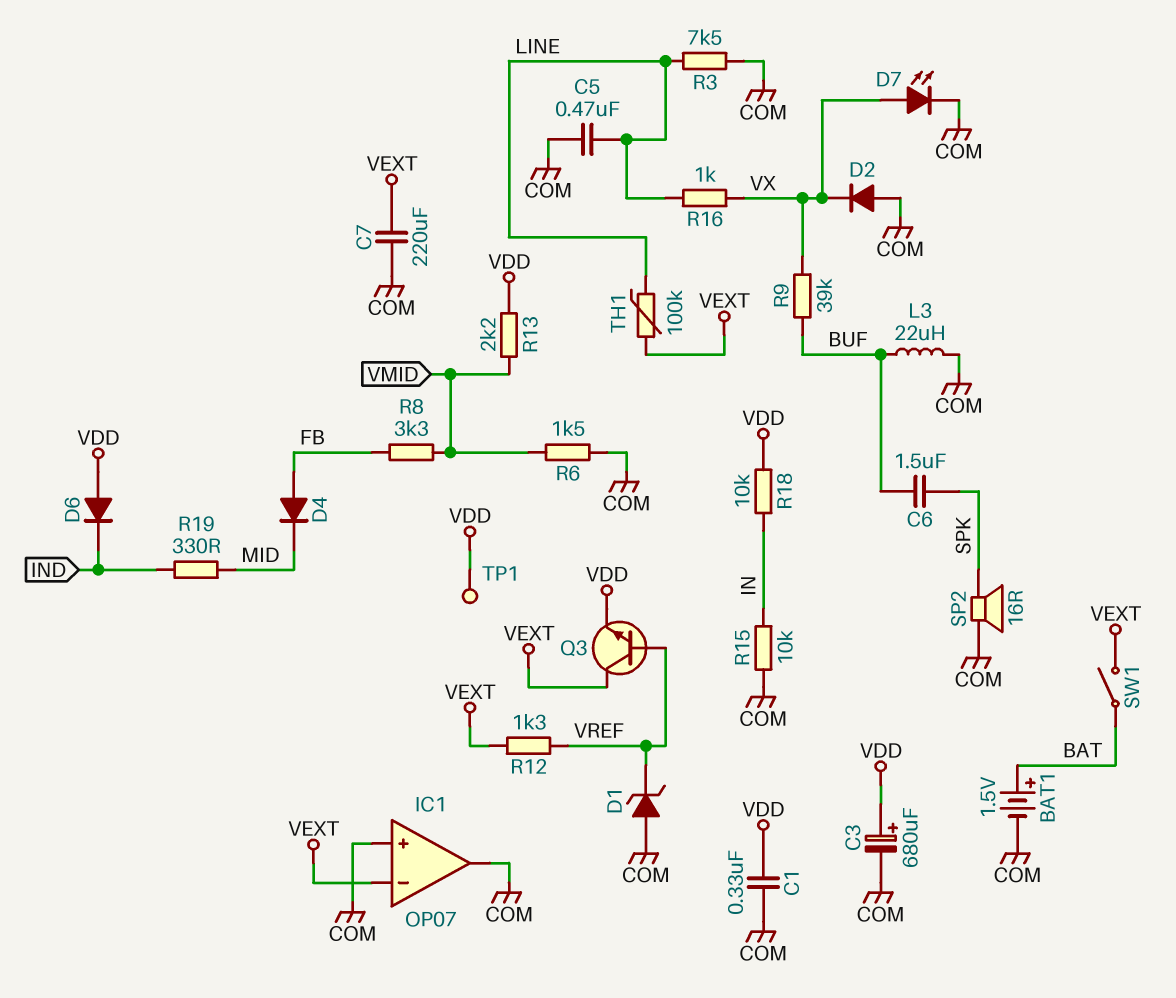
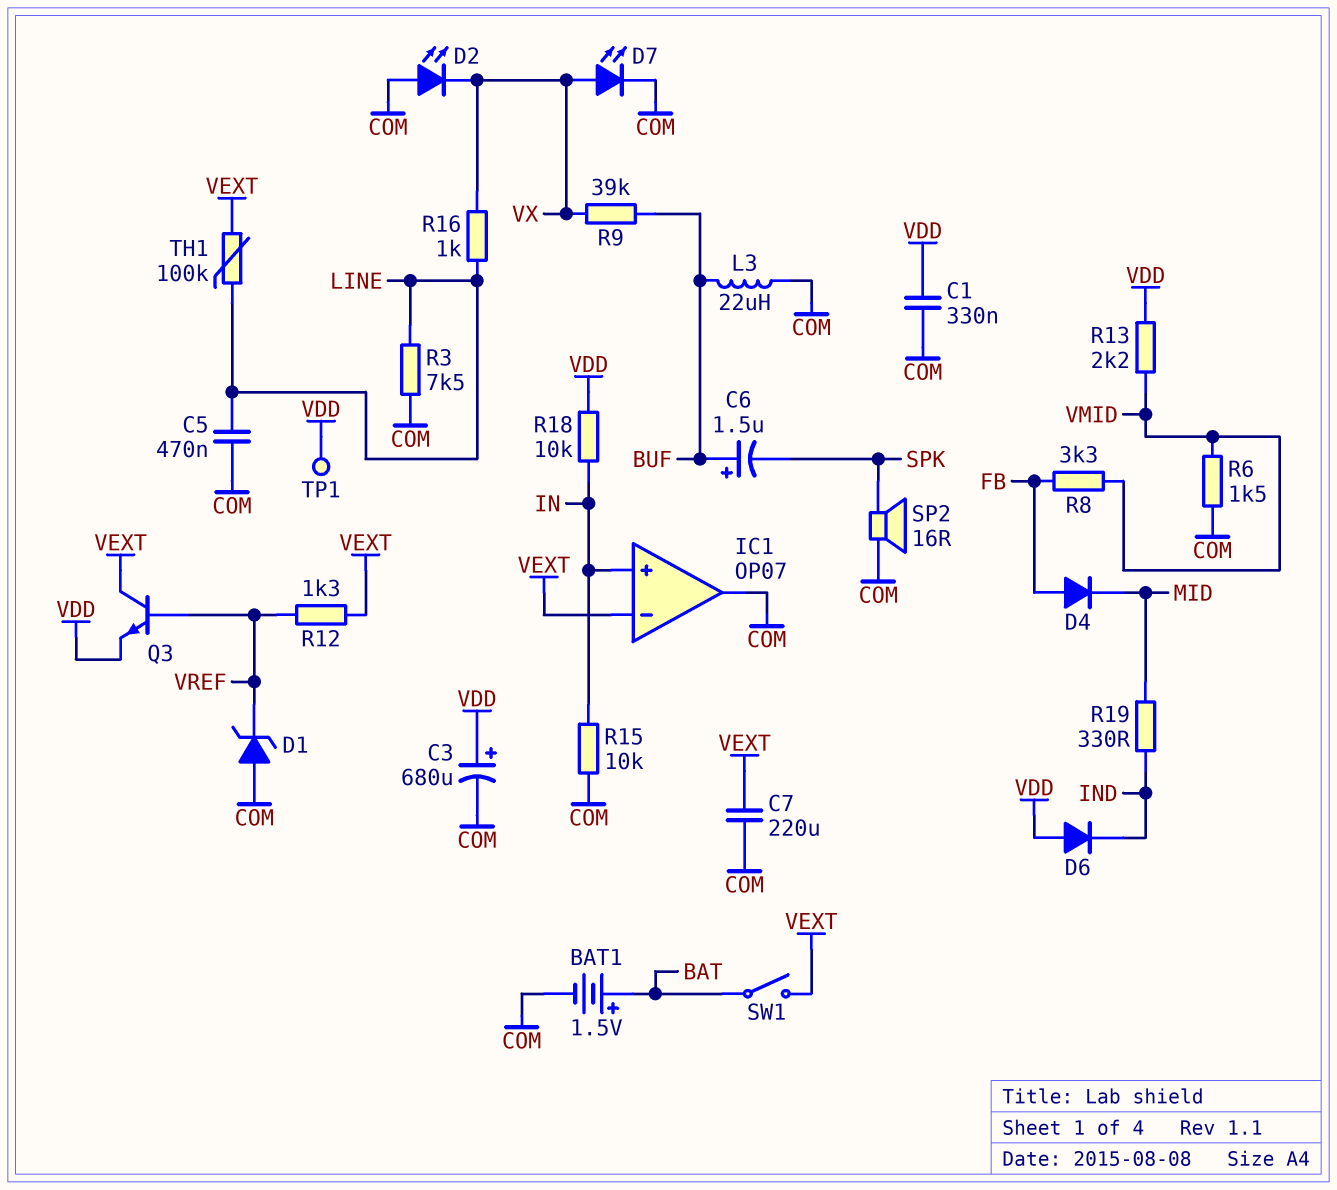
C6: 1.5uF (BUF, SPK) -> 1.5uF (plus BUF, minus SPK)
D2: diode (A COM, K VX) -> LED (A COM, K VX)
IC1 pin in+: COM -> IN

